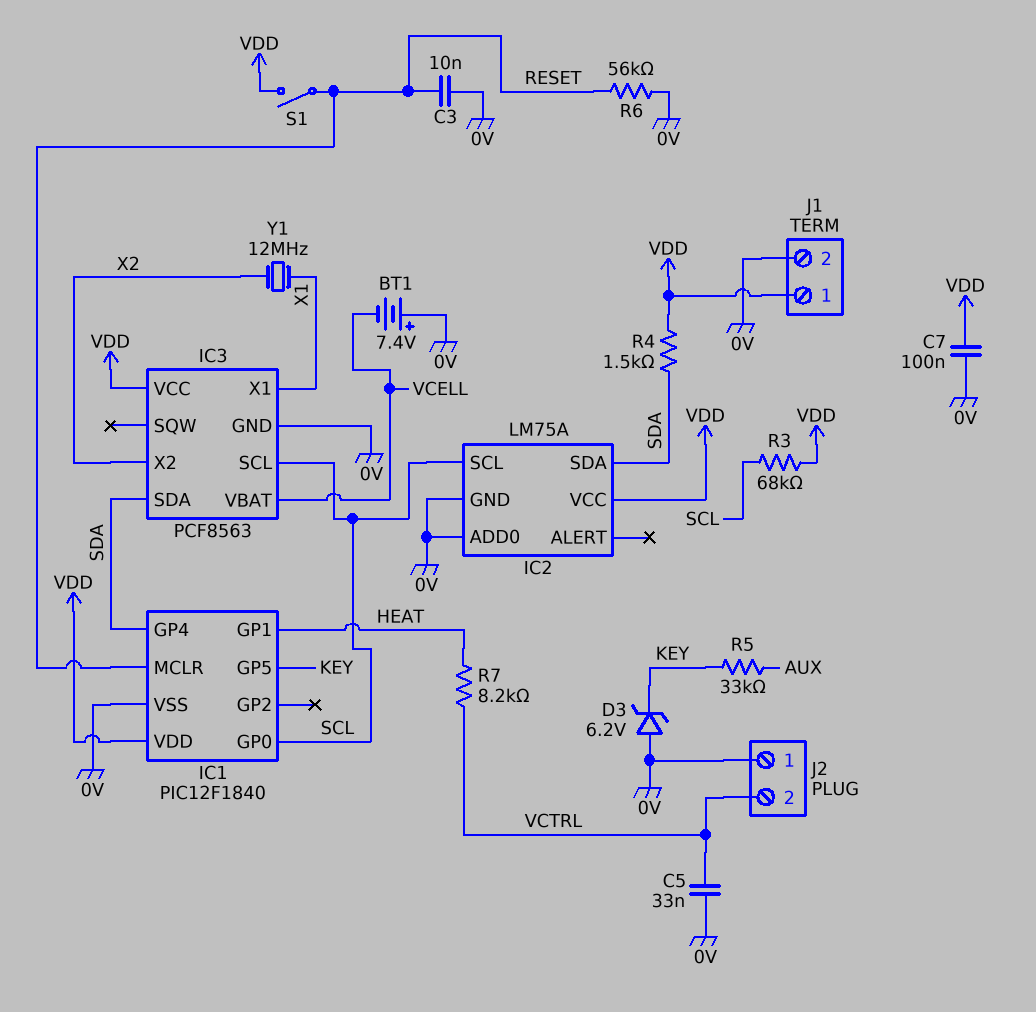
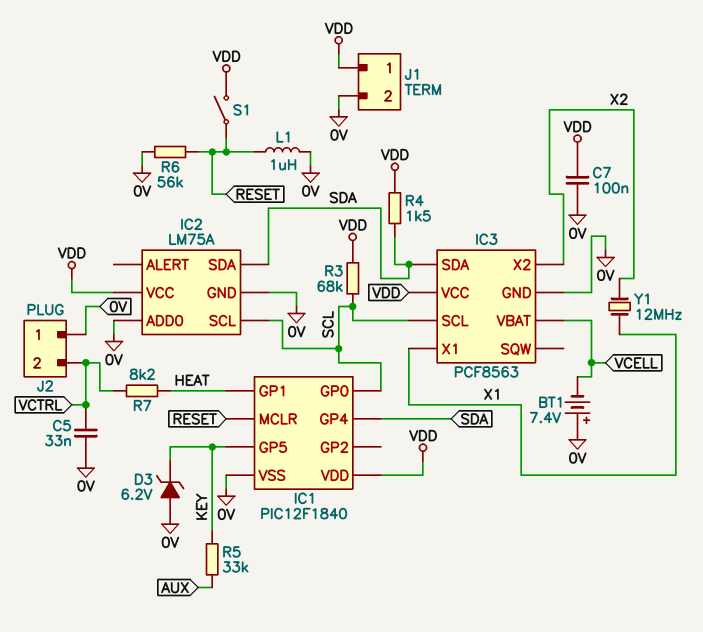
C3: 10nF (0V, RESET) -> none
L1: none -> 1uH (0V, RESET)

